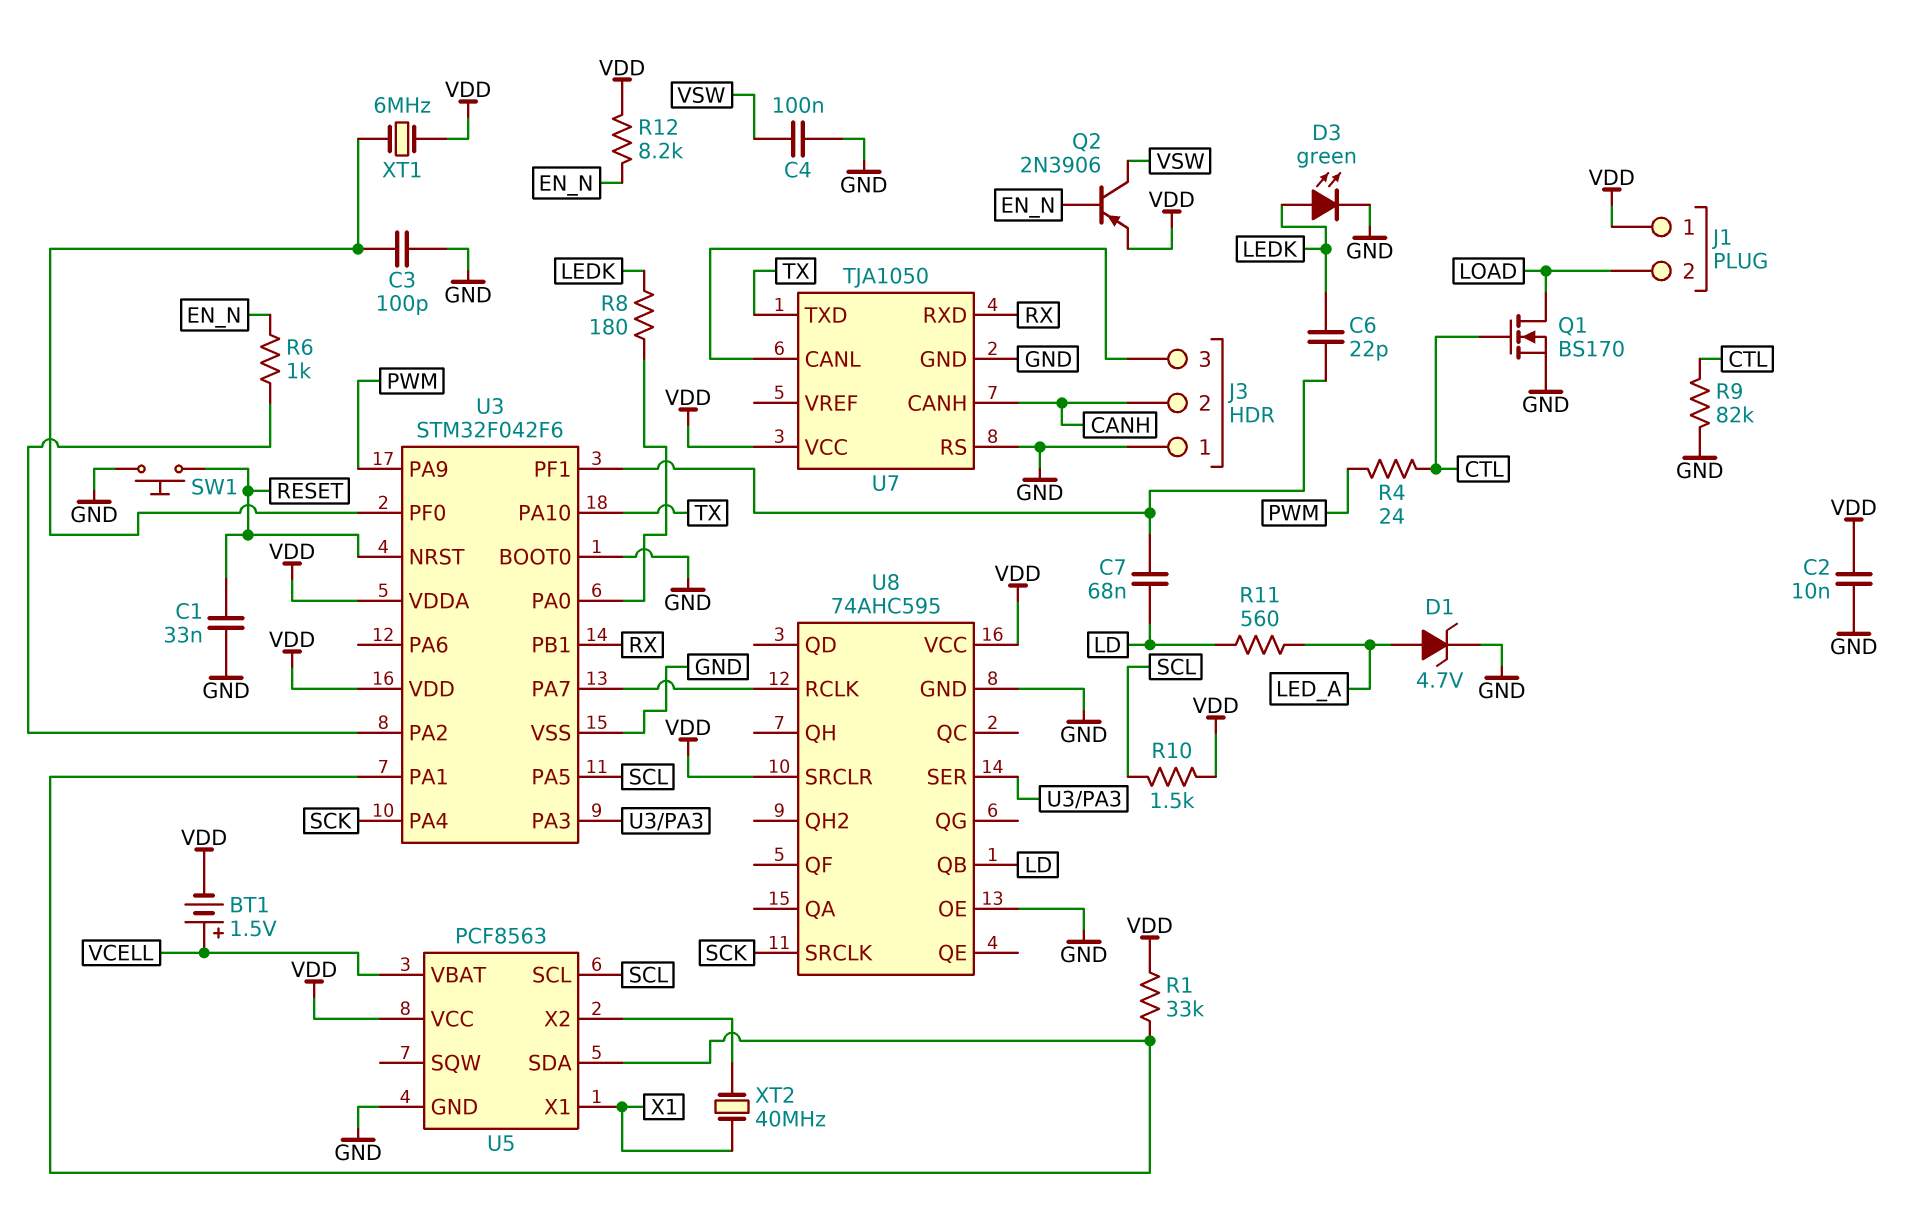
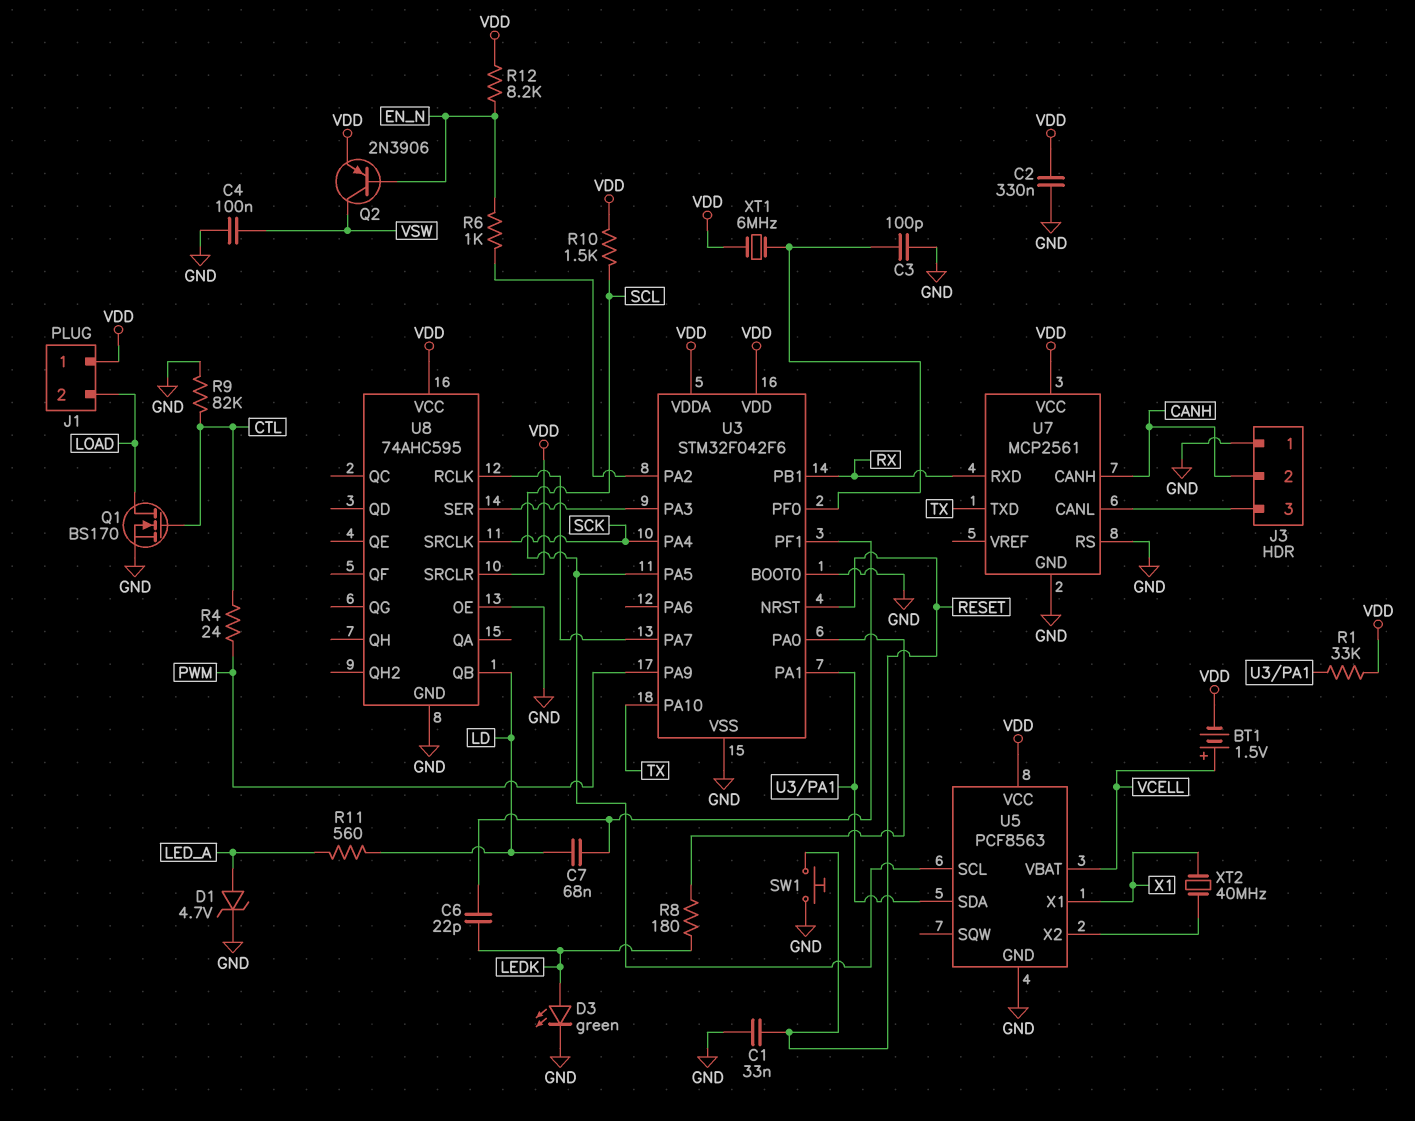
C2: 10nF (GND, VDD) -> 330nF (GND, VDD)
U7: TJA1050 -> MCP2561

